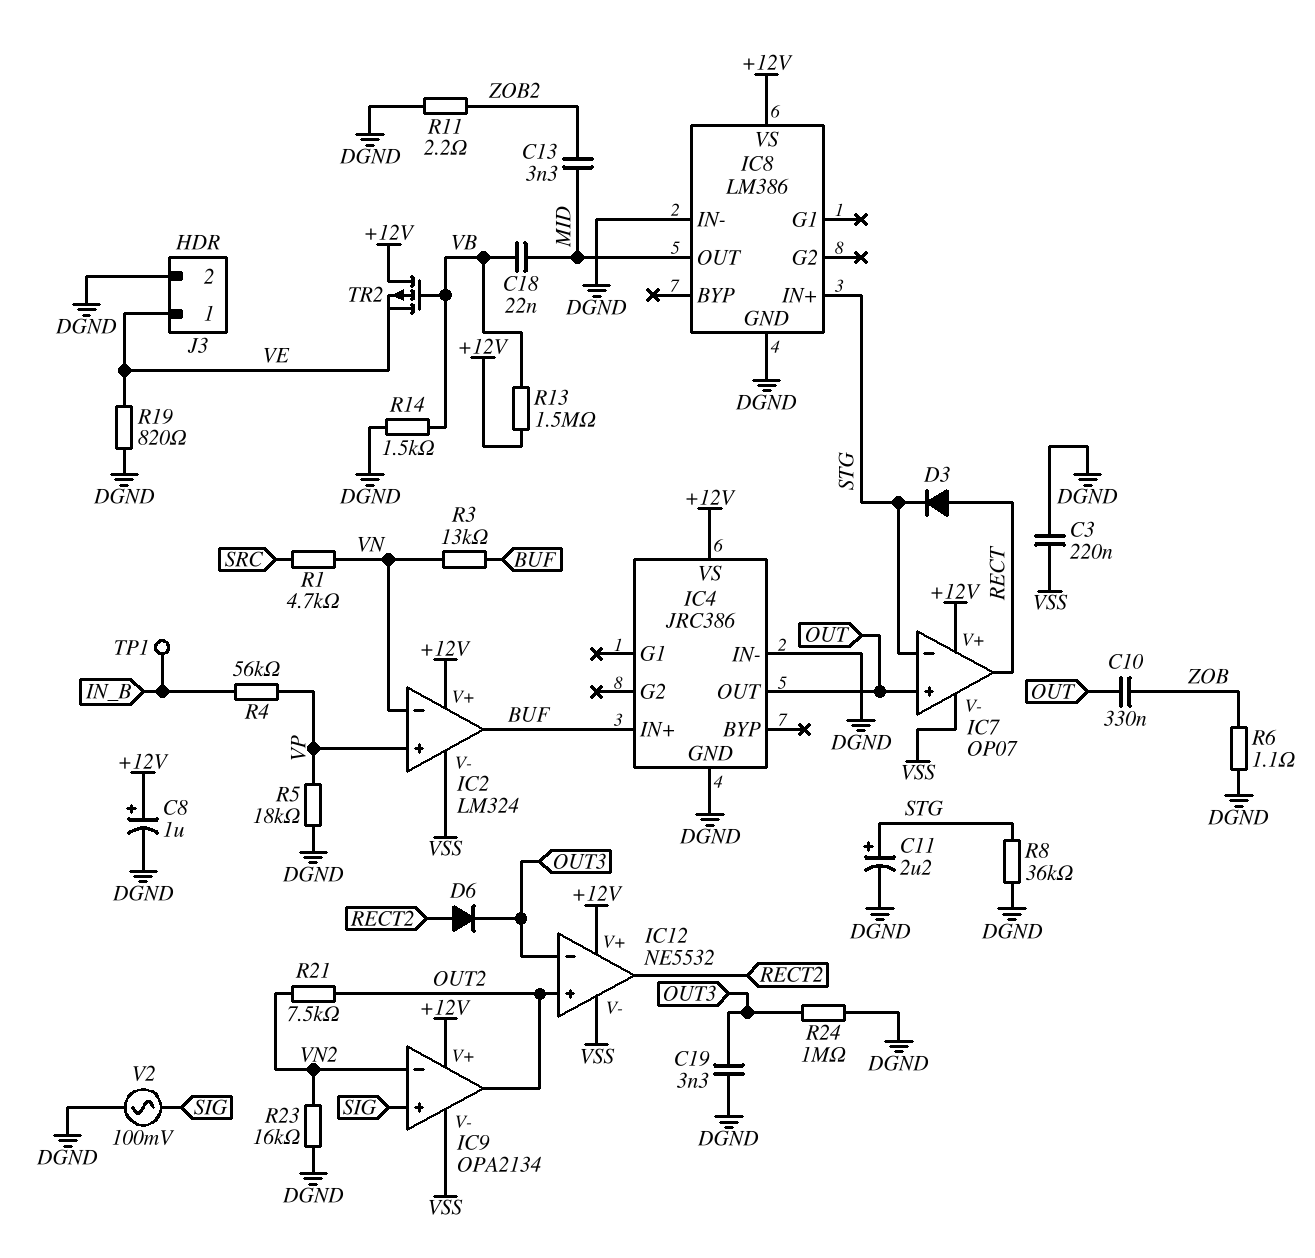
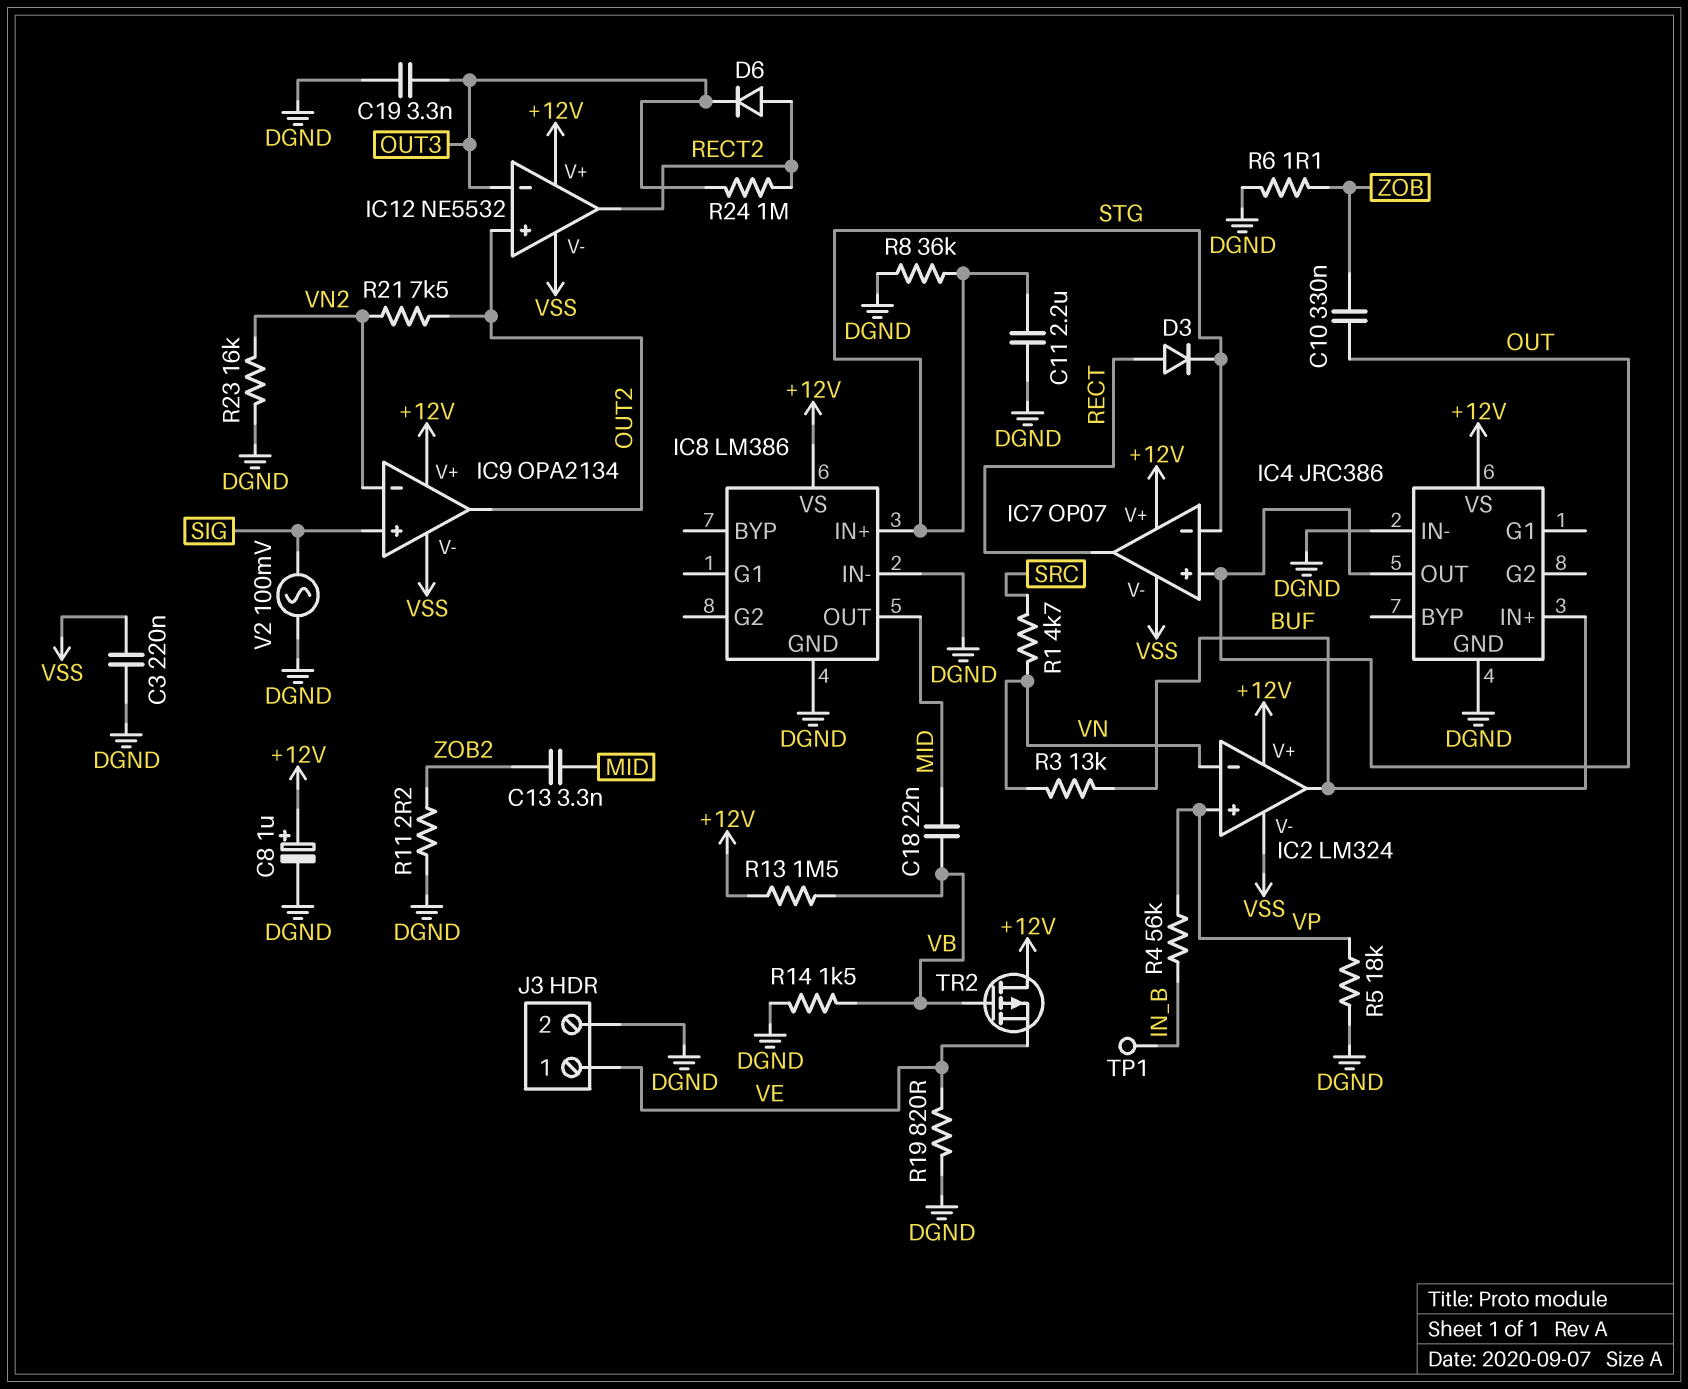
C11: 2.2uF (plus STG, minus DGND) -> 2.2uF (DGND, STG)
R24: 1M (DGND, OUT3) -> 1M (OUT3, RECT2)

